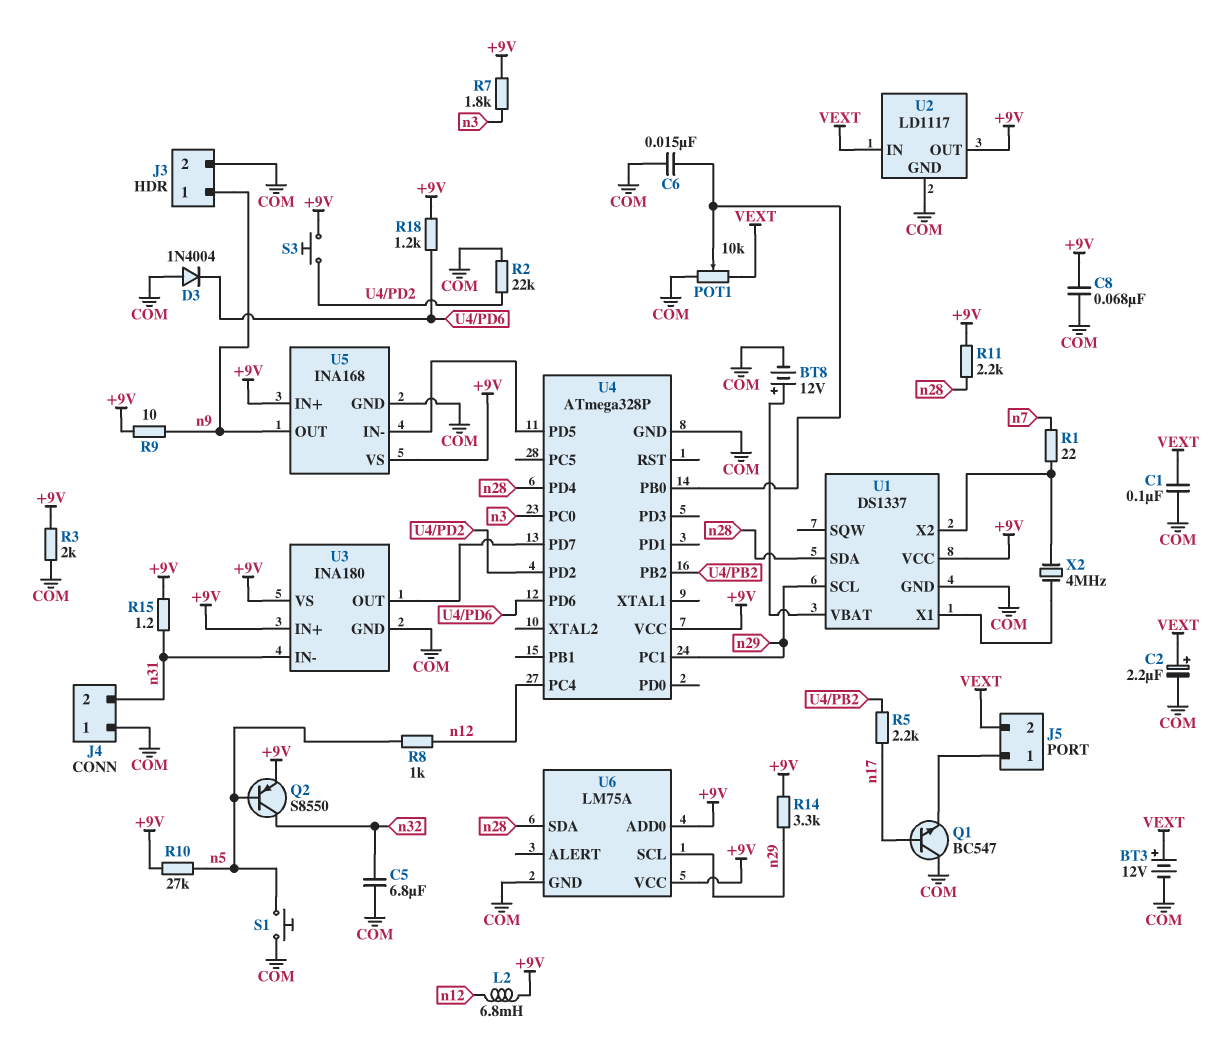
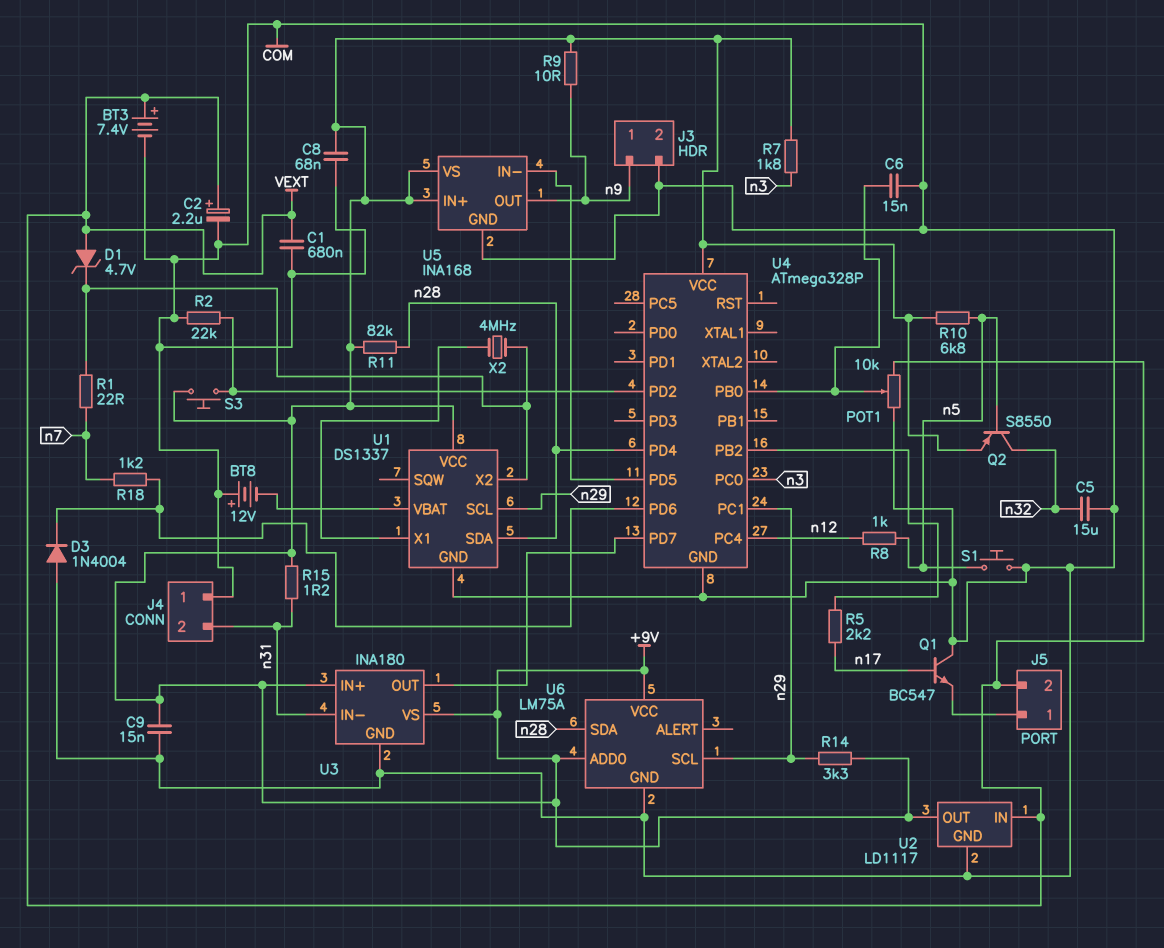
BT3: 12V (plus VEXT, minus COM) -> 7.4V (plus VEXT, minus COM)
BT8: 12V (plus U1/VBAT, minus COM) -> 12V (plus COM, minus U1/VBAT)
C1: 100nF (COM, VEXT) -> 680nF (COM, VEXT)
C5: 6.8uF (COM, n32) -> 15uF (COM, n32)
C9: none -> 15nF (+9V, COM)
D1: none -> zener 4.7V (A VEXT, K U1/X2)
L2: 6.8mH (+9V, n12) -> none
R3: 2k (+9V, COM) -> none
R10: 27k (+9V, n5) -> 6.8k (+9V, n5)
R11: 2.2k (+9V, n28) -> 82k (+9V, n28)
R18: 1.2k (+9V, U4/PD6) -> 1.2k (U4/PD6, n7)

